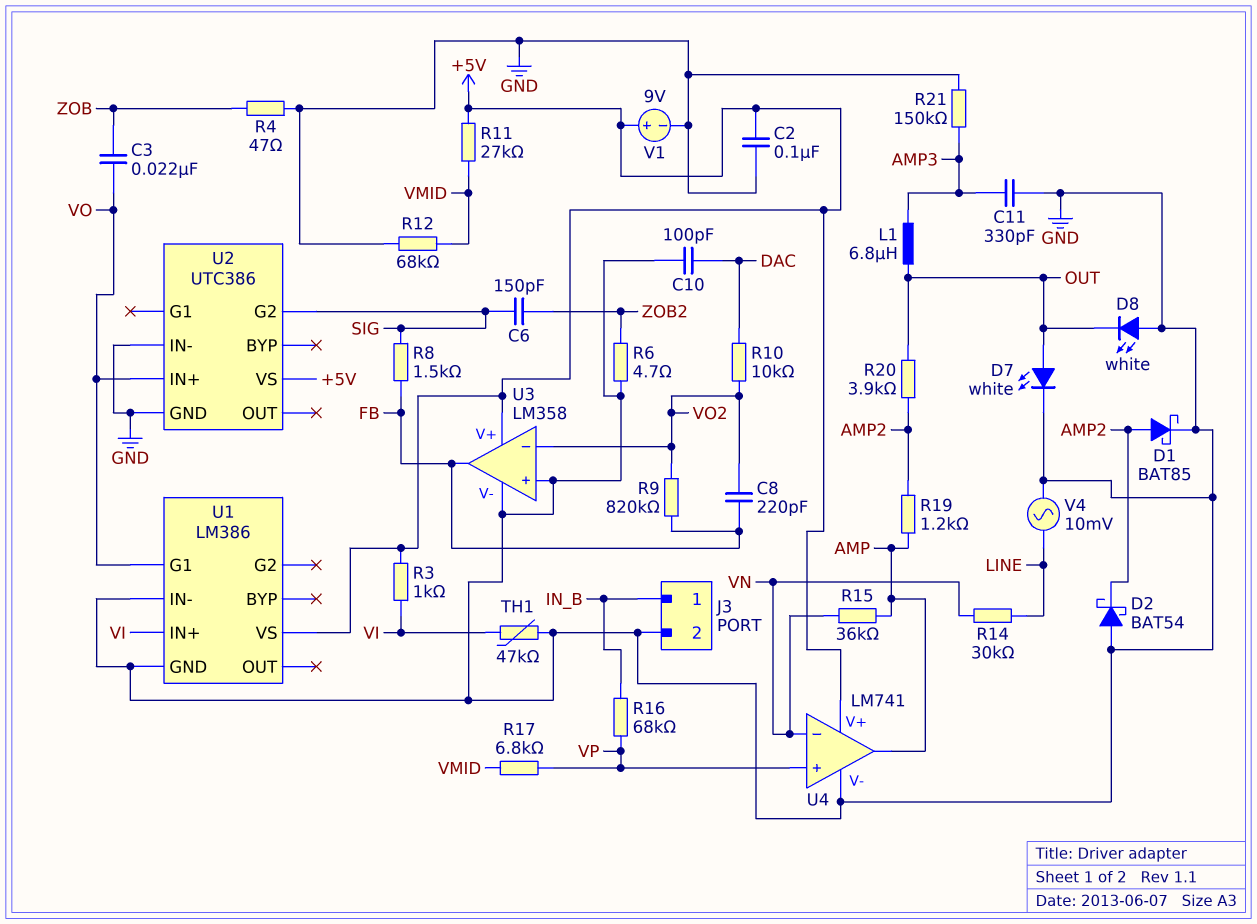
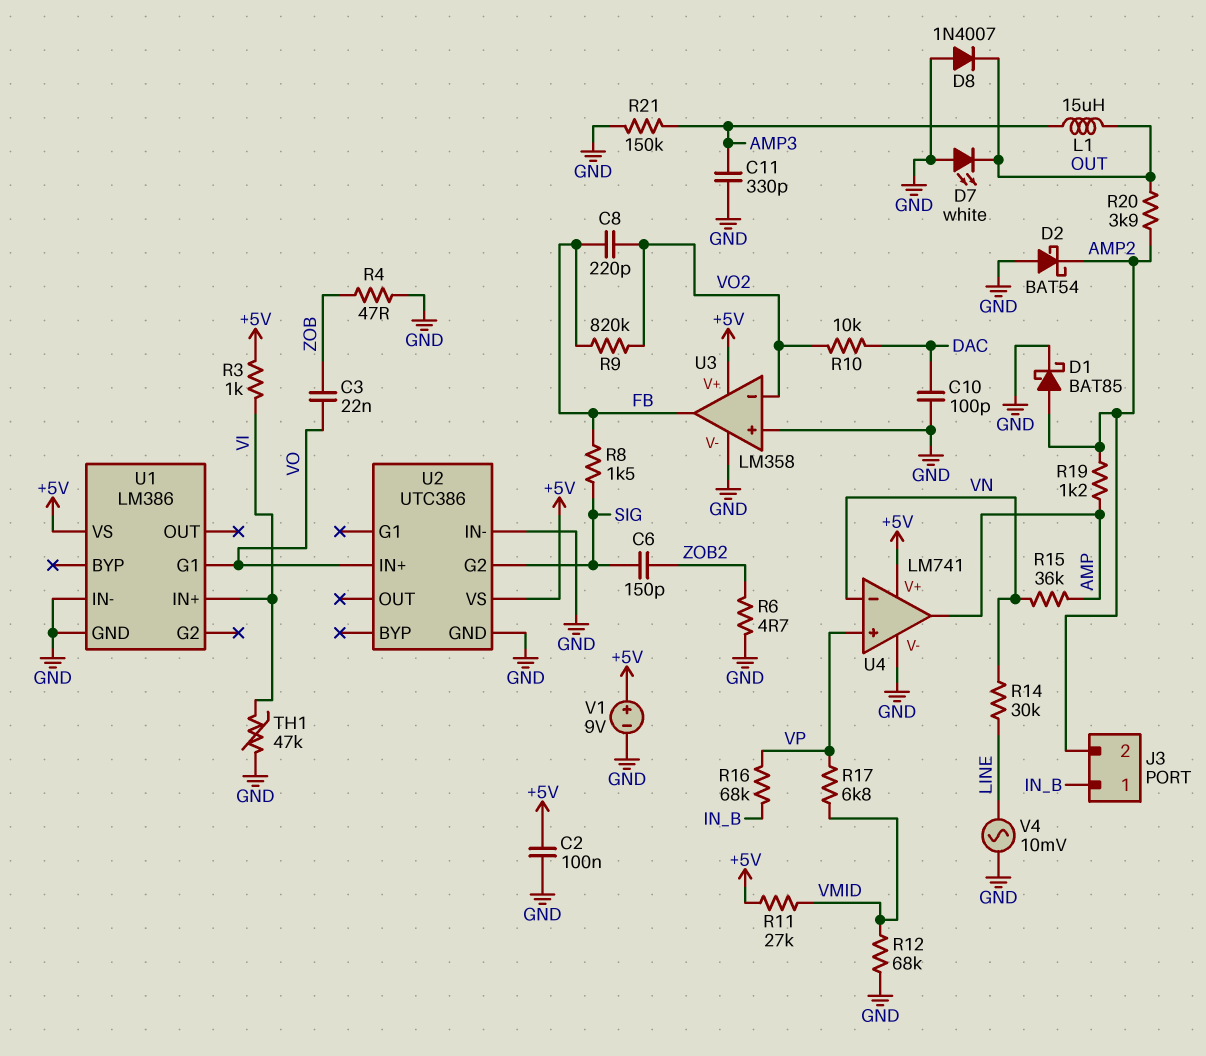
D7: LED white (A OUT, K GND) -> LED white (A GND, K OUT)
D8: LED white (A GND, K OUT) -> diode 1N4007 (A GND, K OUT)
J3 pin 2: GND -> AMP2
L1: 6.8uH (AMP3, OUT) -> 15uH (AMP3, OUT)

